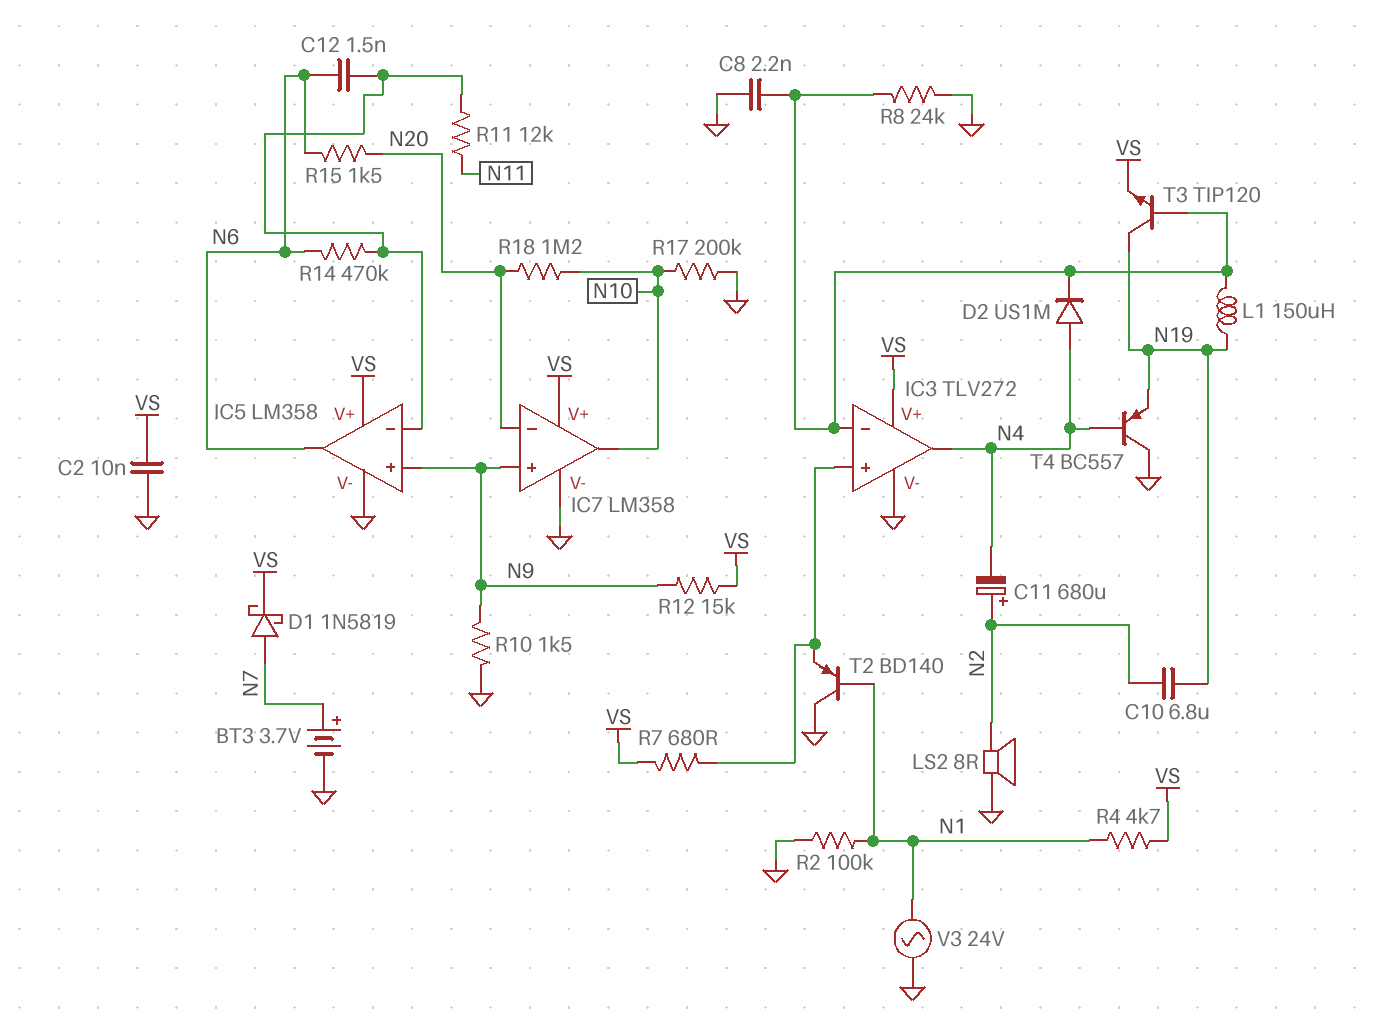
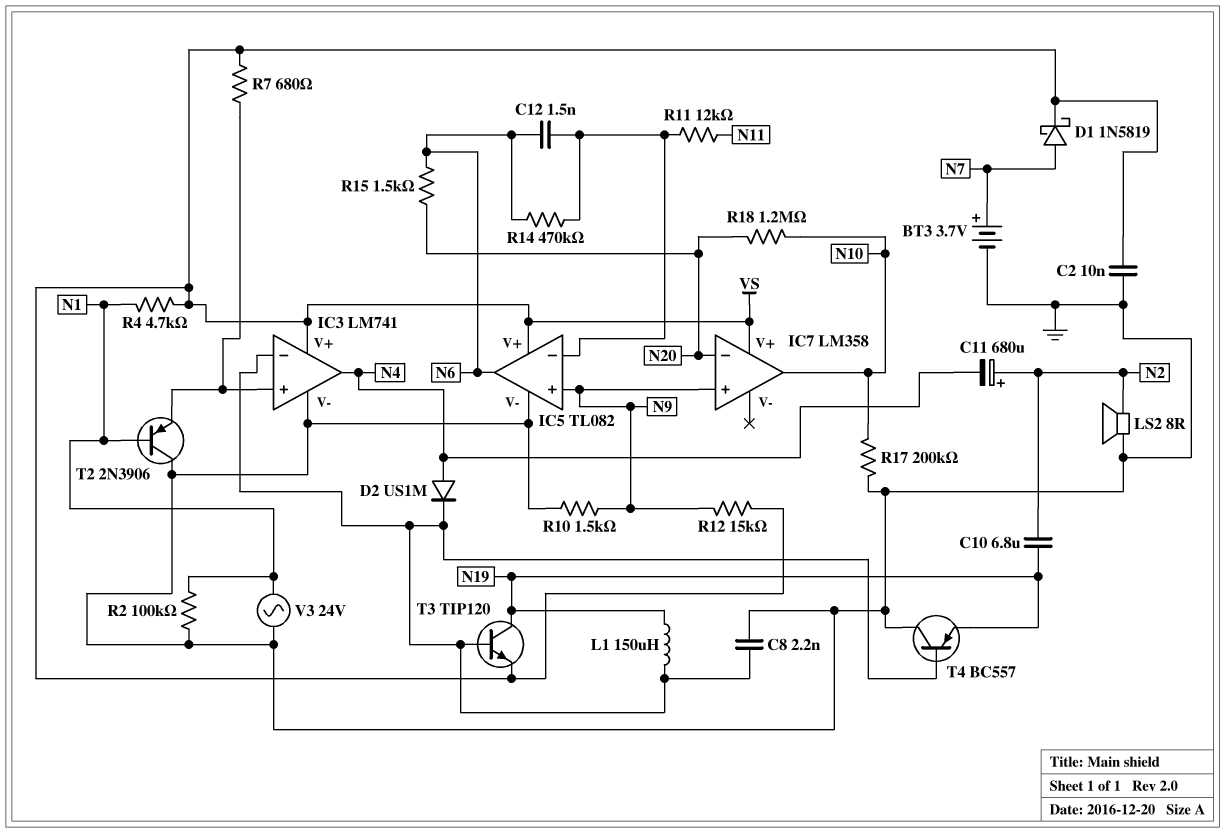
IC3: TLV272 -> LM741
IC5: LM358 -> TL082
IC7 pin V-: GND -> none
R8: 24k (GND, IC3/in-) -> none
T2: PNP BD140 (B N1, C GND, E IC3/in+) -> PNP 2N3906 (B N1, C GND, E IC3/in+)
T4: PNP BC557 (B N4, C GND, E N19) -> PNP BC557 (B IC3/in-, C GND, E N19)

